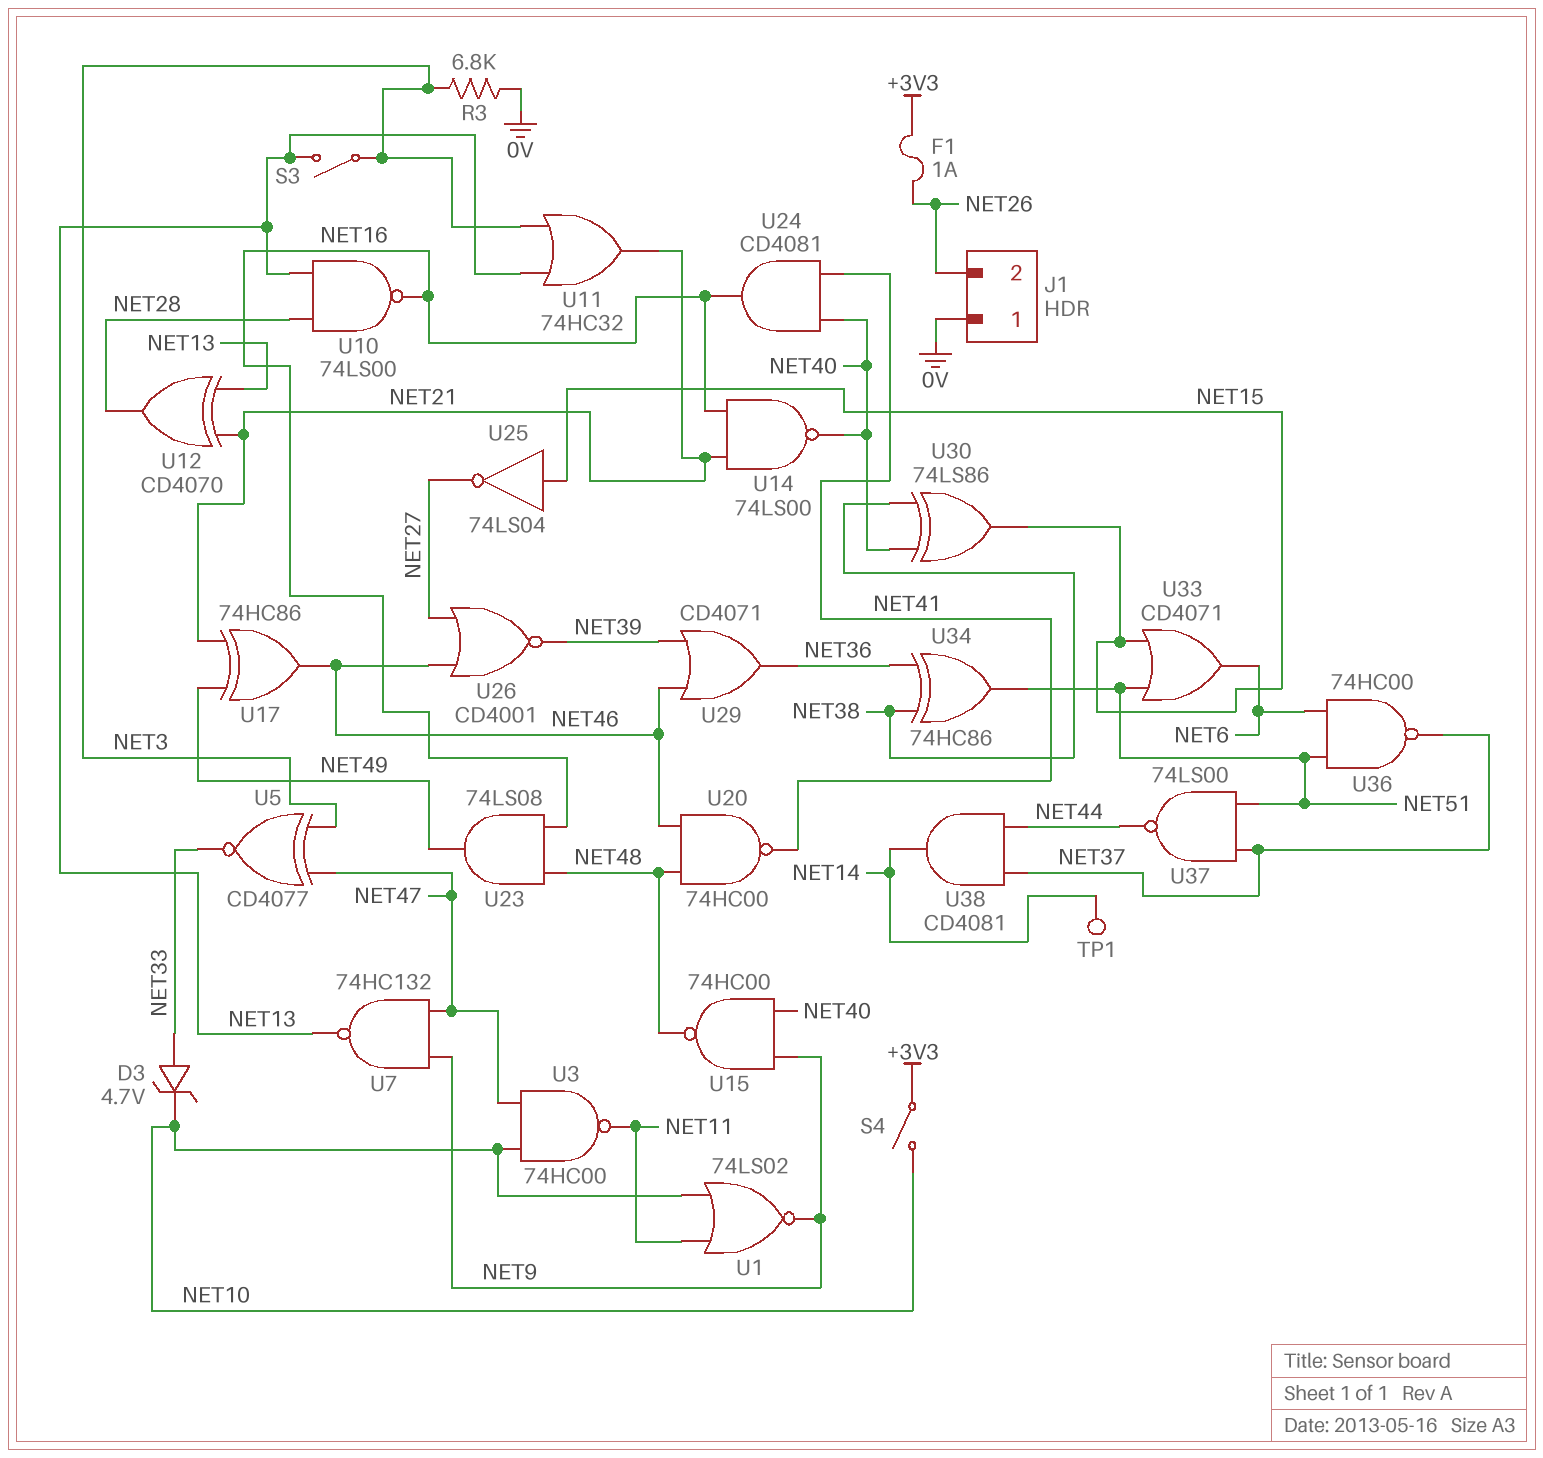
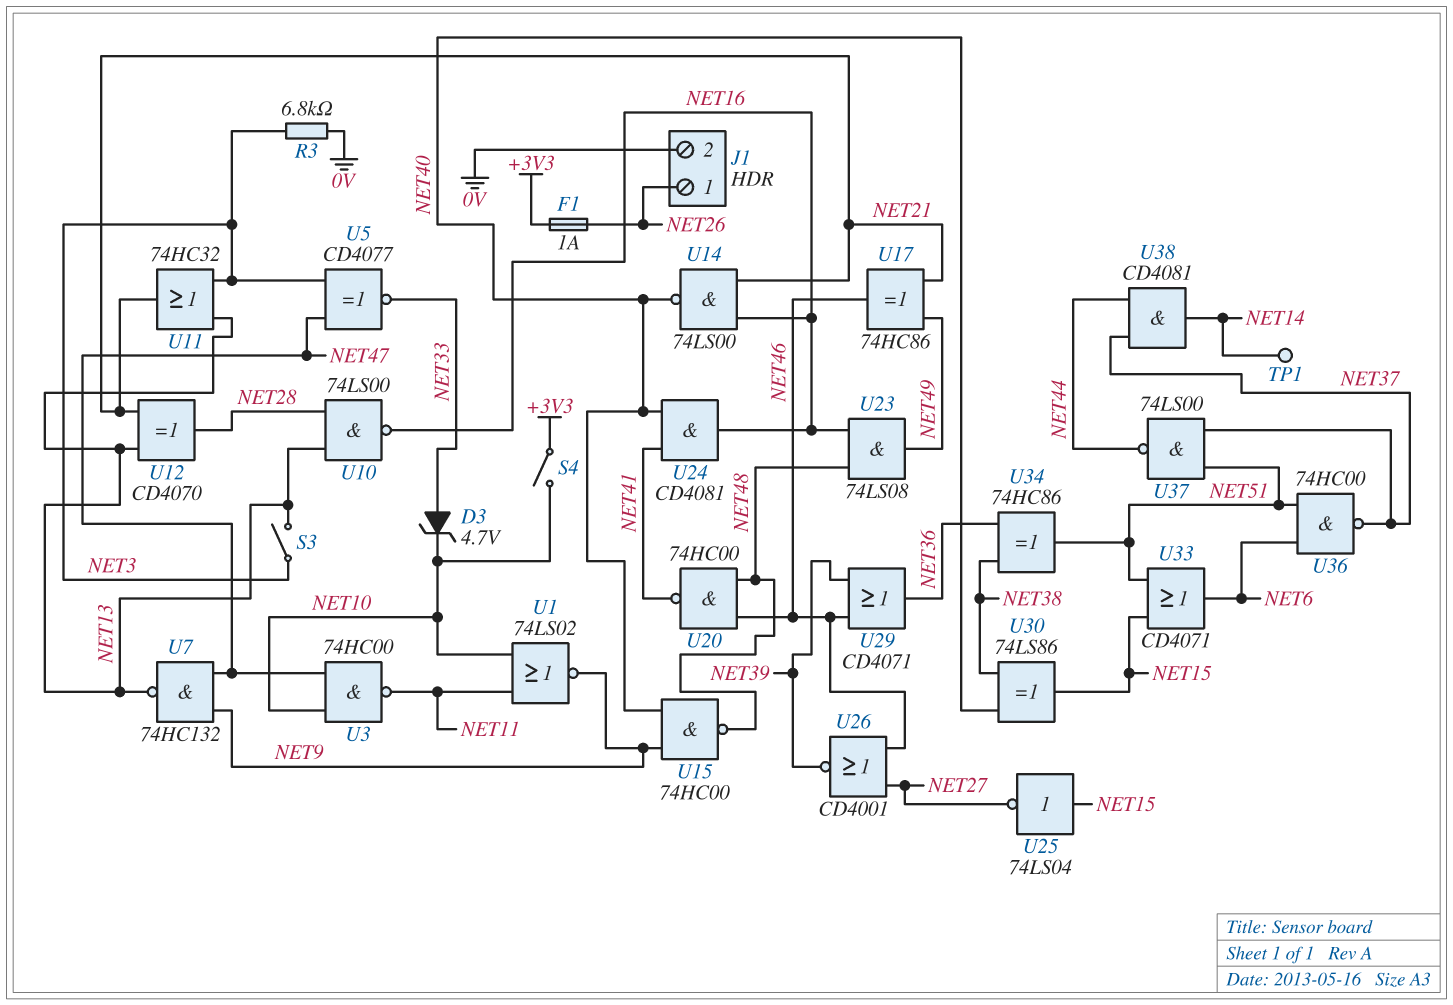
J1 pin 1: 0V -> NET26
J1 pin 2: NET26 -> 0V

